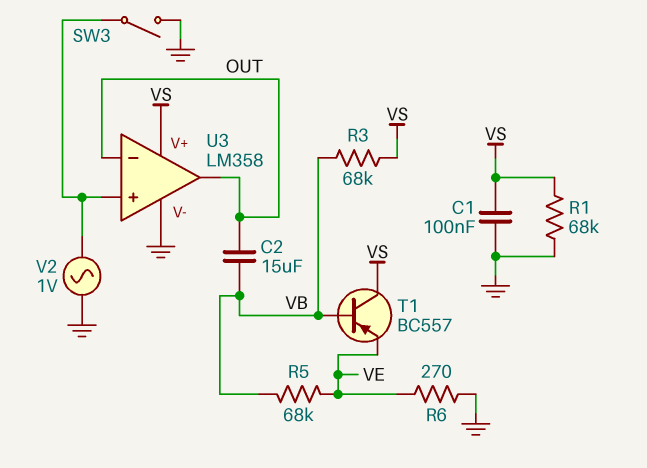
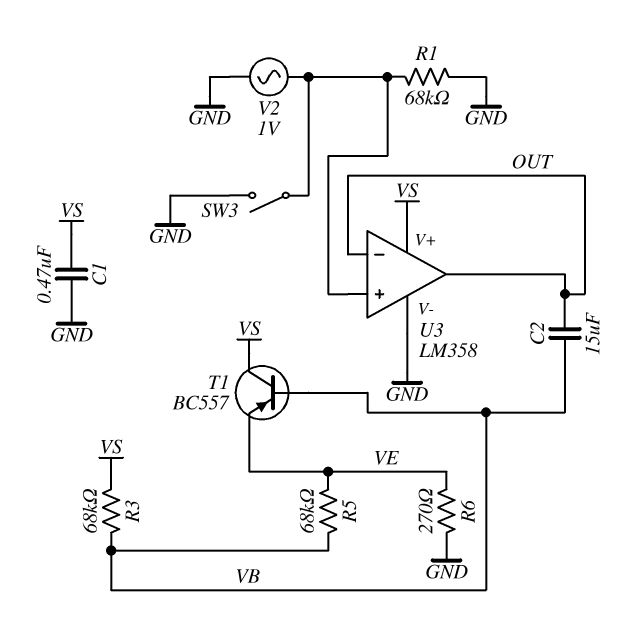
C1: 100nF (GND, VS) -> 470nF (GND, VS)
R1: 68k (GND, VS) -> 68k (GND, U3/in+)

